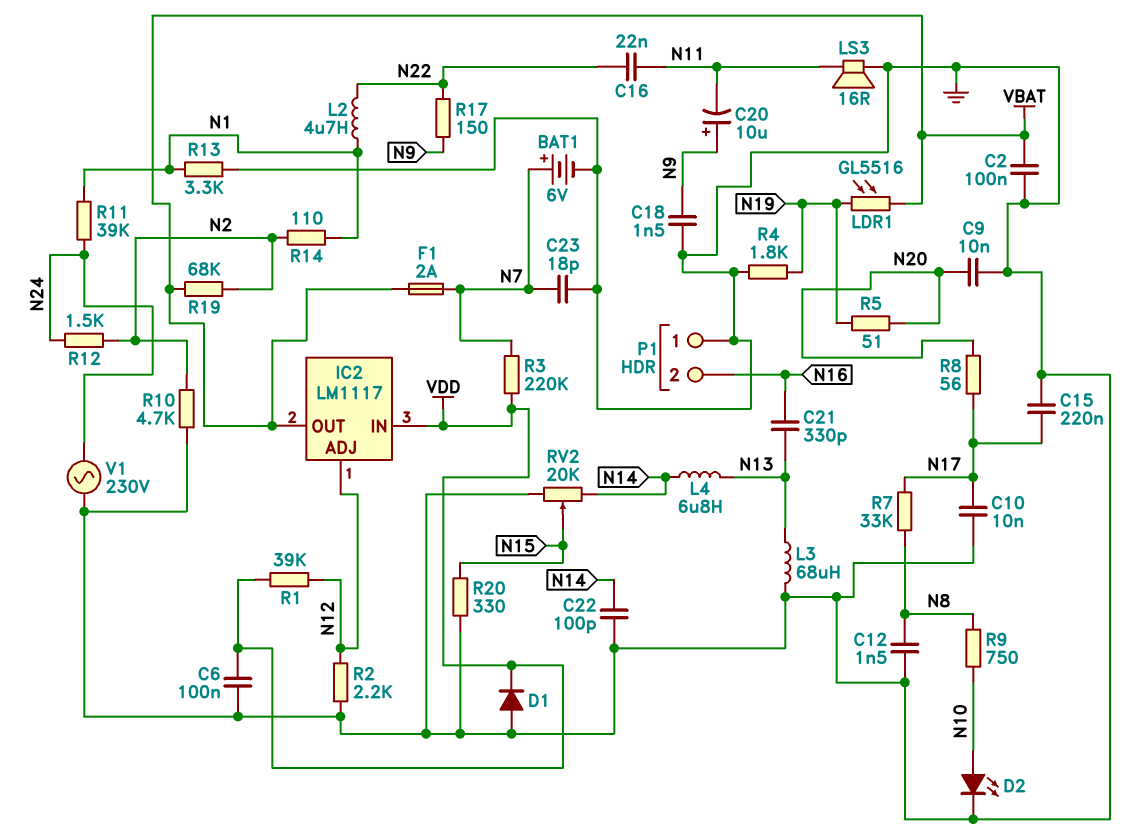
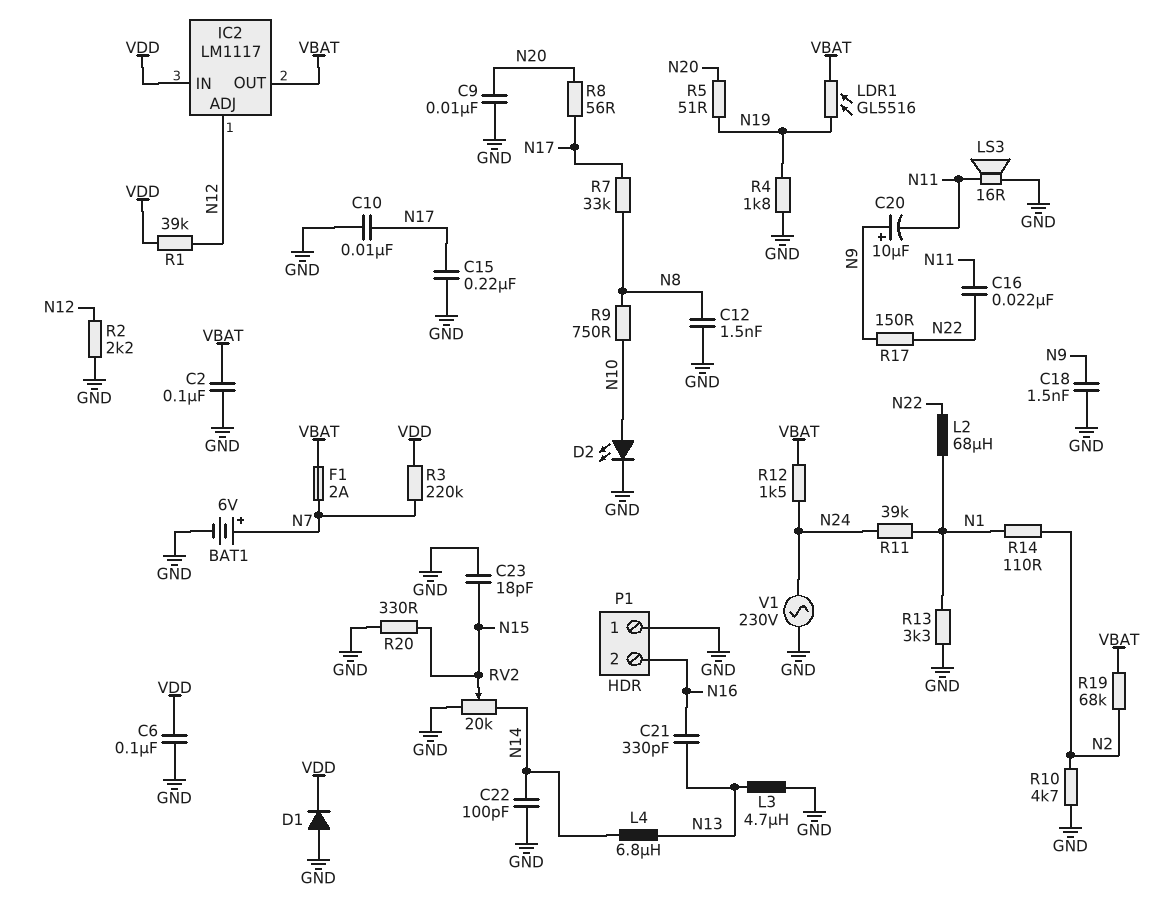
C23: 18pF (GND, N7) -> 18pF (GND, N15)
L2: 4.7uH (N1, N22) -> 68uH (N1, N22)
L3: 68uH (GND, N13) -> 4.7uH (GND, N13)
R12: 1.5k (N2, N24) -> 1.5k (N24, VBAT)

